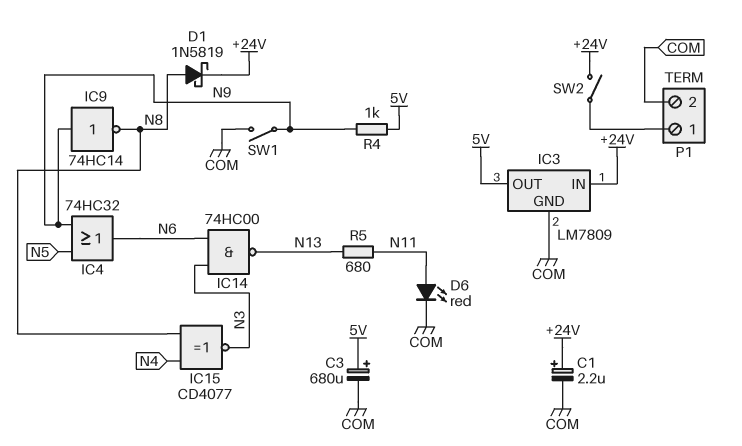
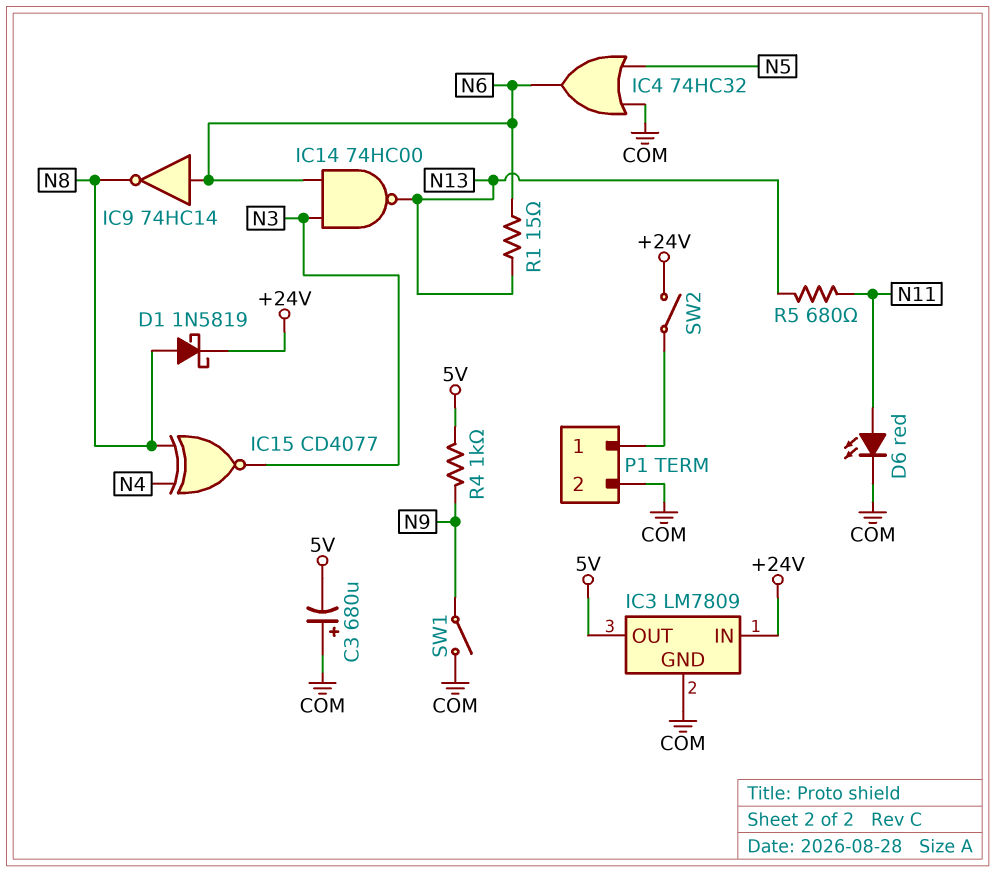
C1: 2.2uF (plus +24V, minus COM) -> none
C3: 680uF (plus 5V, minus COM) -> 680uF (plus COM, minus 5V)
IC4: OR 74HC32 (in N5, in N9, out N6) -> OR 74HC32 (in COM, in N5, out N6)
IC9: NOT 74HC14 (in N9, out N8) -> NOT 74HC14 (in N6, out N8)
R1: none -> 15 (N6, N13)

